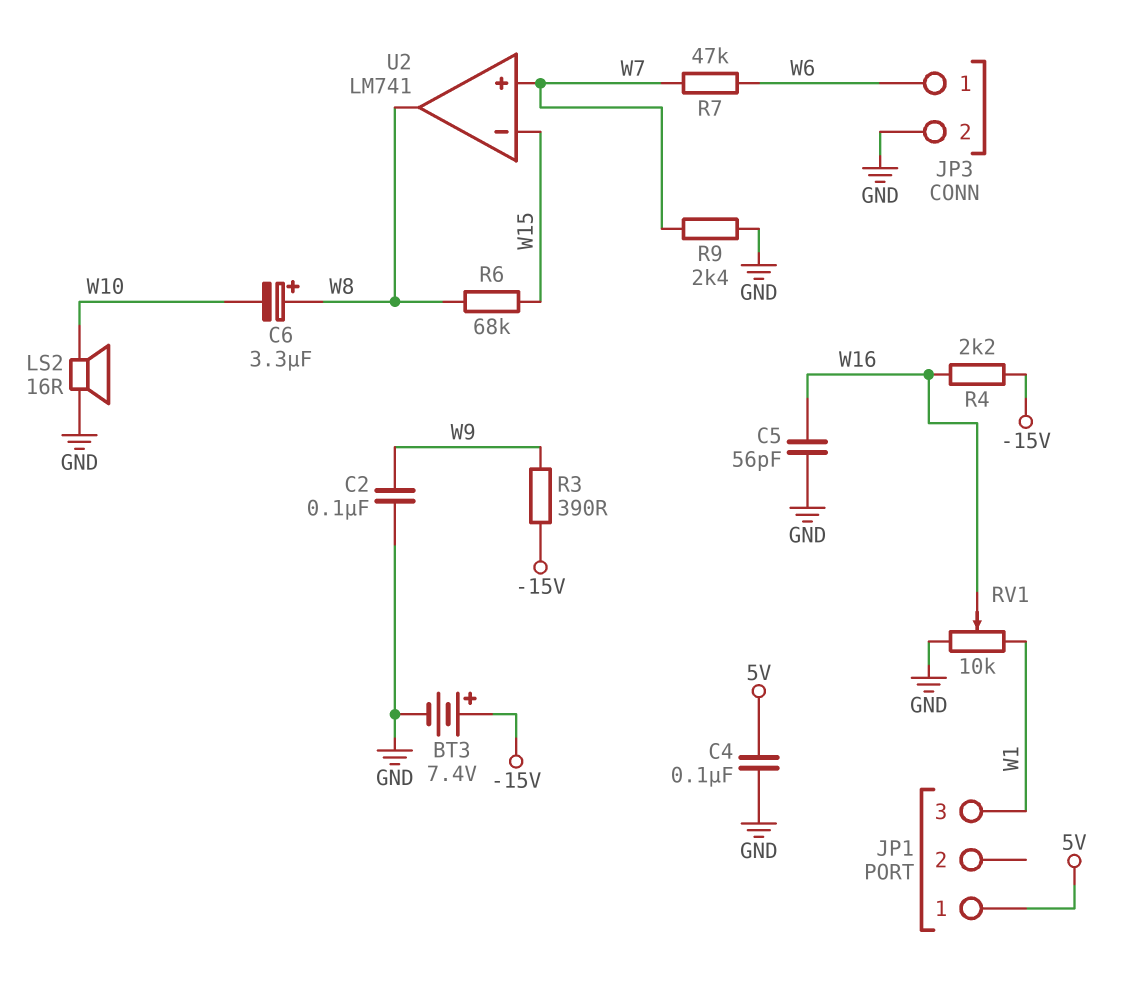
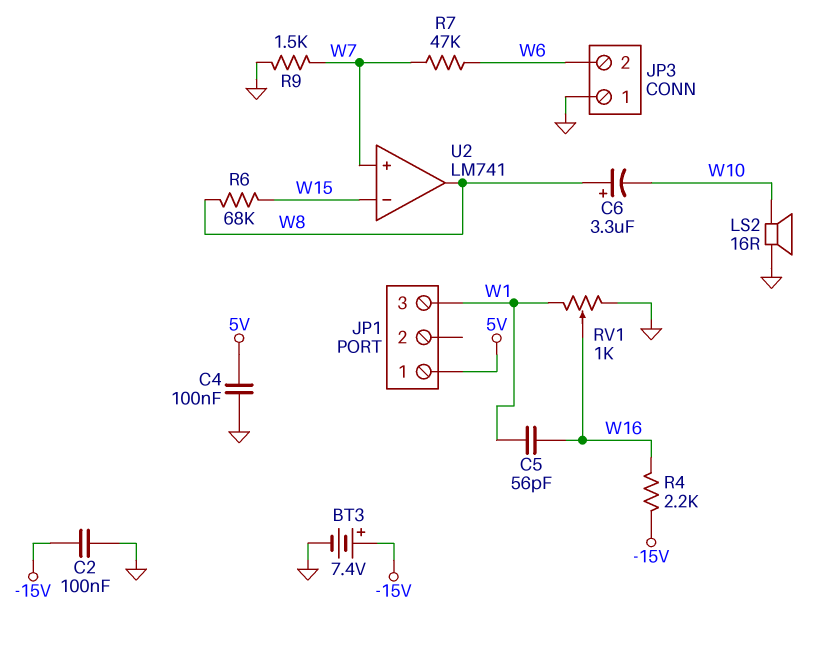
C2: 100nF (GND, W9) -> 100nF (-15V, GND)
C5: 56pF (GND, W16) -> 56pF (W1, W16)
JP3 pin 1: W6 -> GND
JP3 pin 2: GND -> W6
R3: 390 (-15V, W9) -> none
R9: 2.4k (GND, W7) -> 1.5k (GND, W7)
RV1: 10k (GND, W1, wiper W16) -> 1k (GND, W1, wiper W16)

